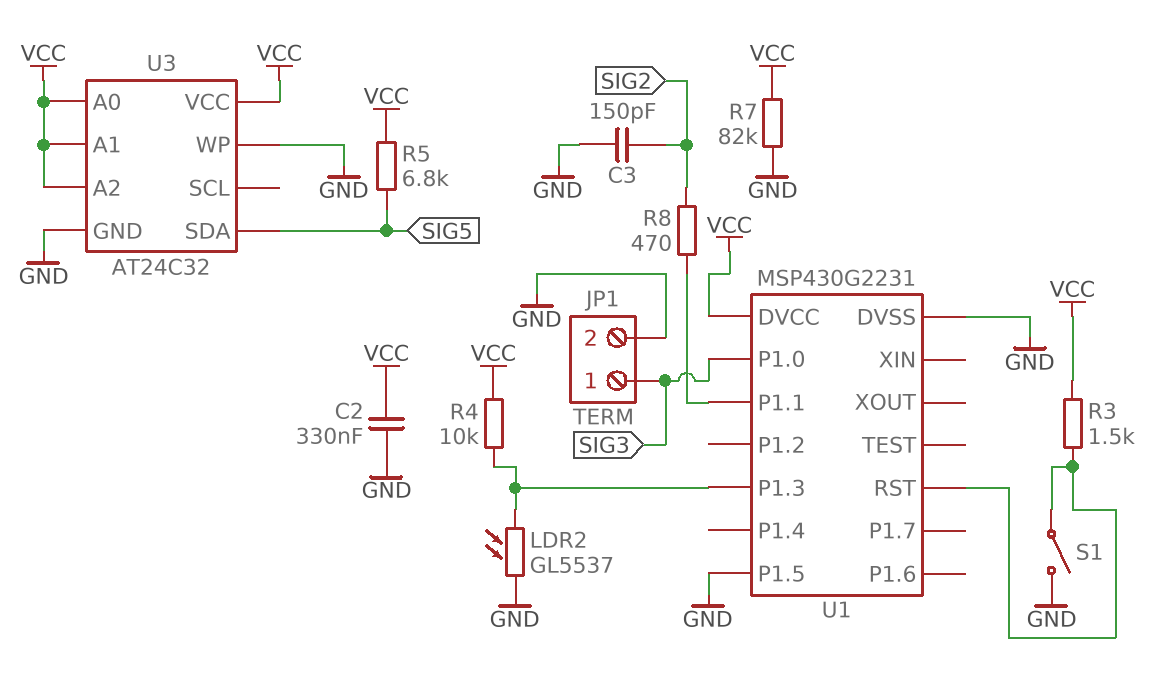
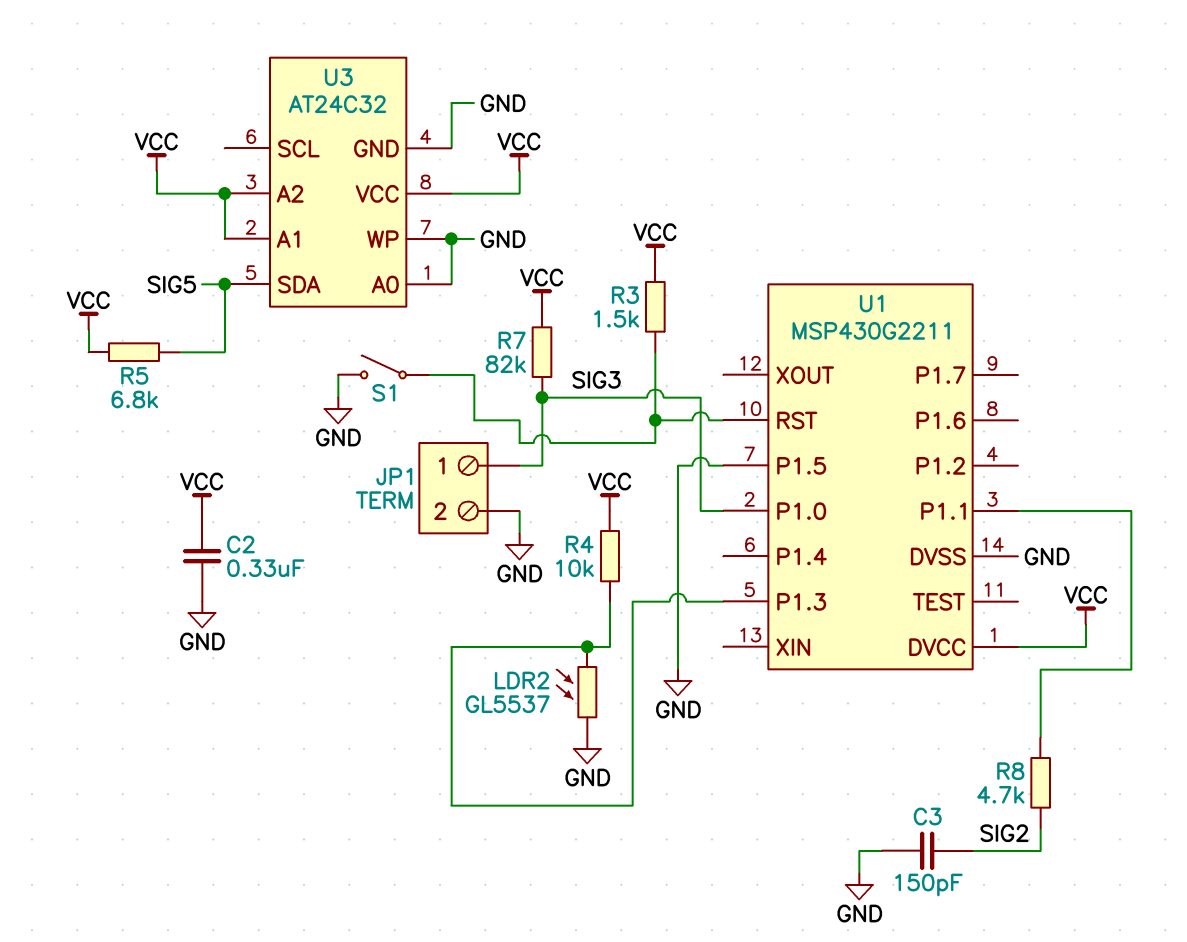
R7: 82k (GND, VCC) -> 82k (SIG3, VCC)
R8: 470 (SIG2, U1/P1.1) -> 4.7k (SIG2, U1/P1.1)
U1: MSP430G2231 -> MSP430G2211
U3 pin A0: VCC -> GND

